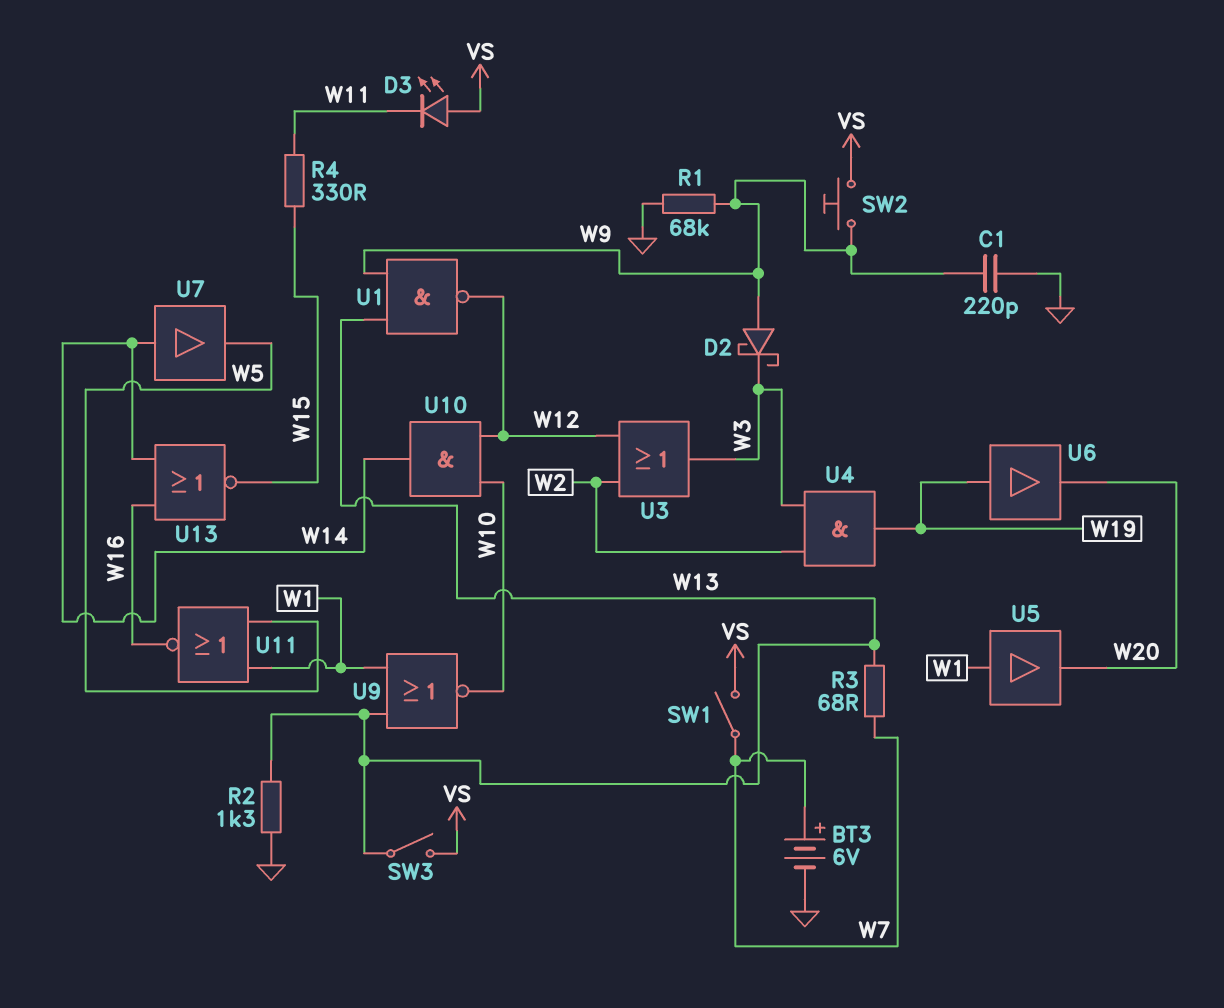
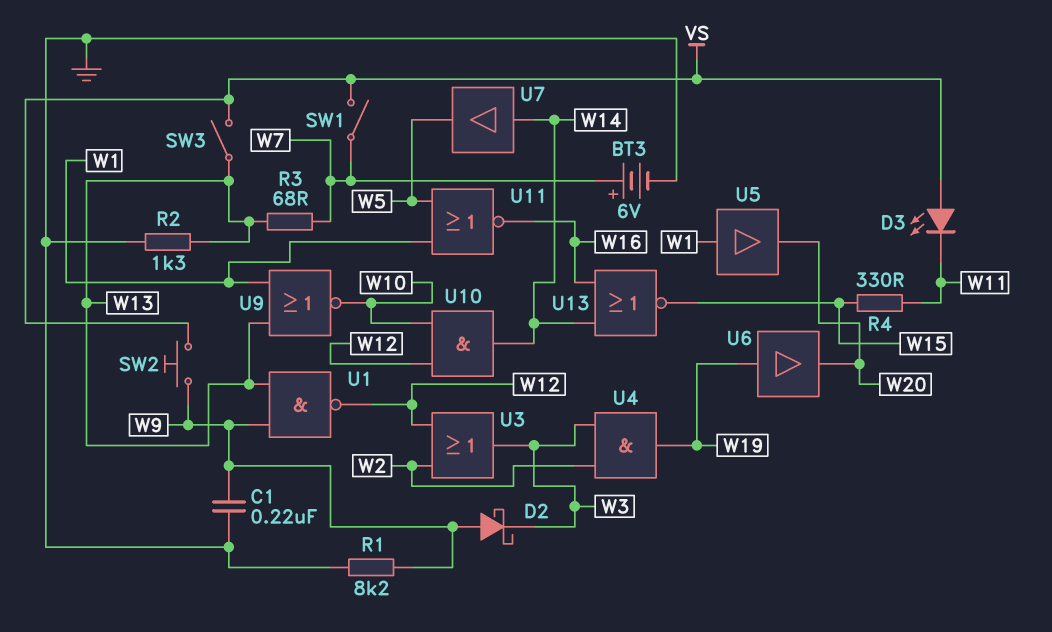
C1: 220pF (GND, W9) -> 220nF (GND, W9)
R1: 68k (GND, W9) -> 8.2k (GND, W9)

